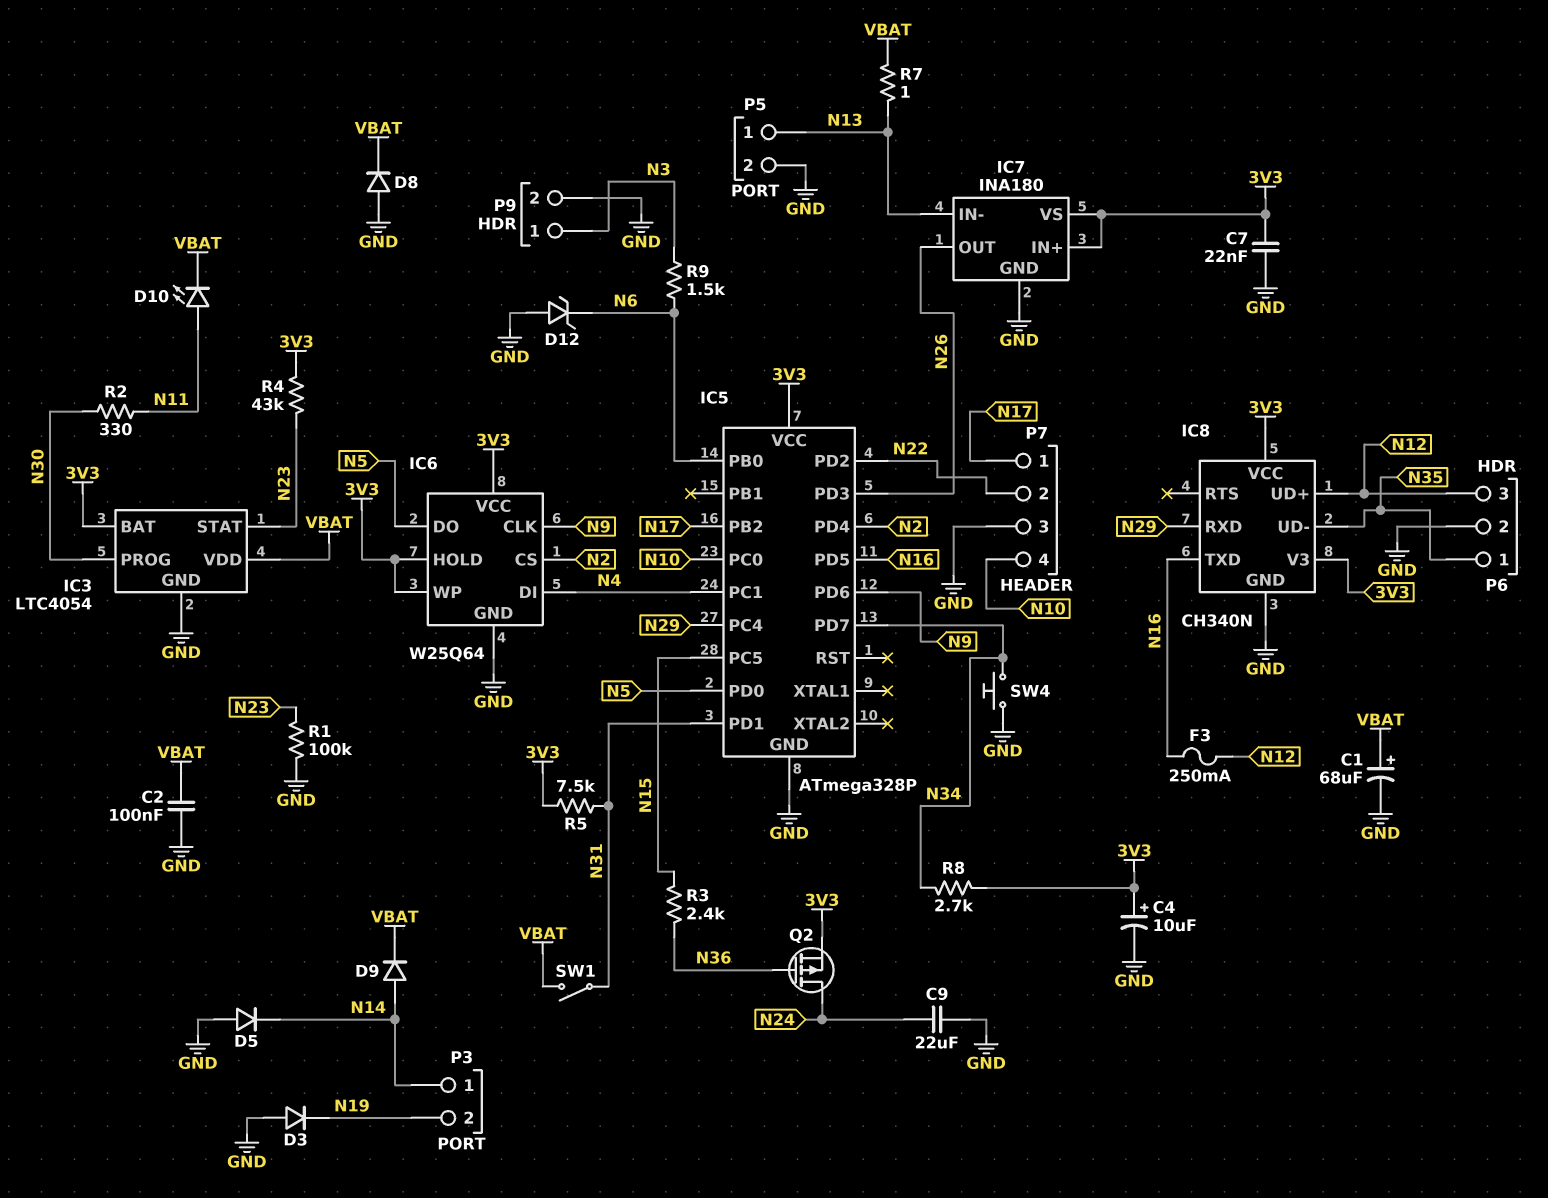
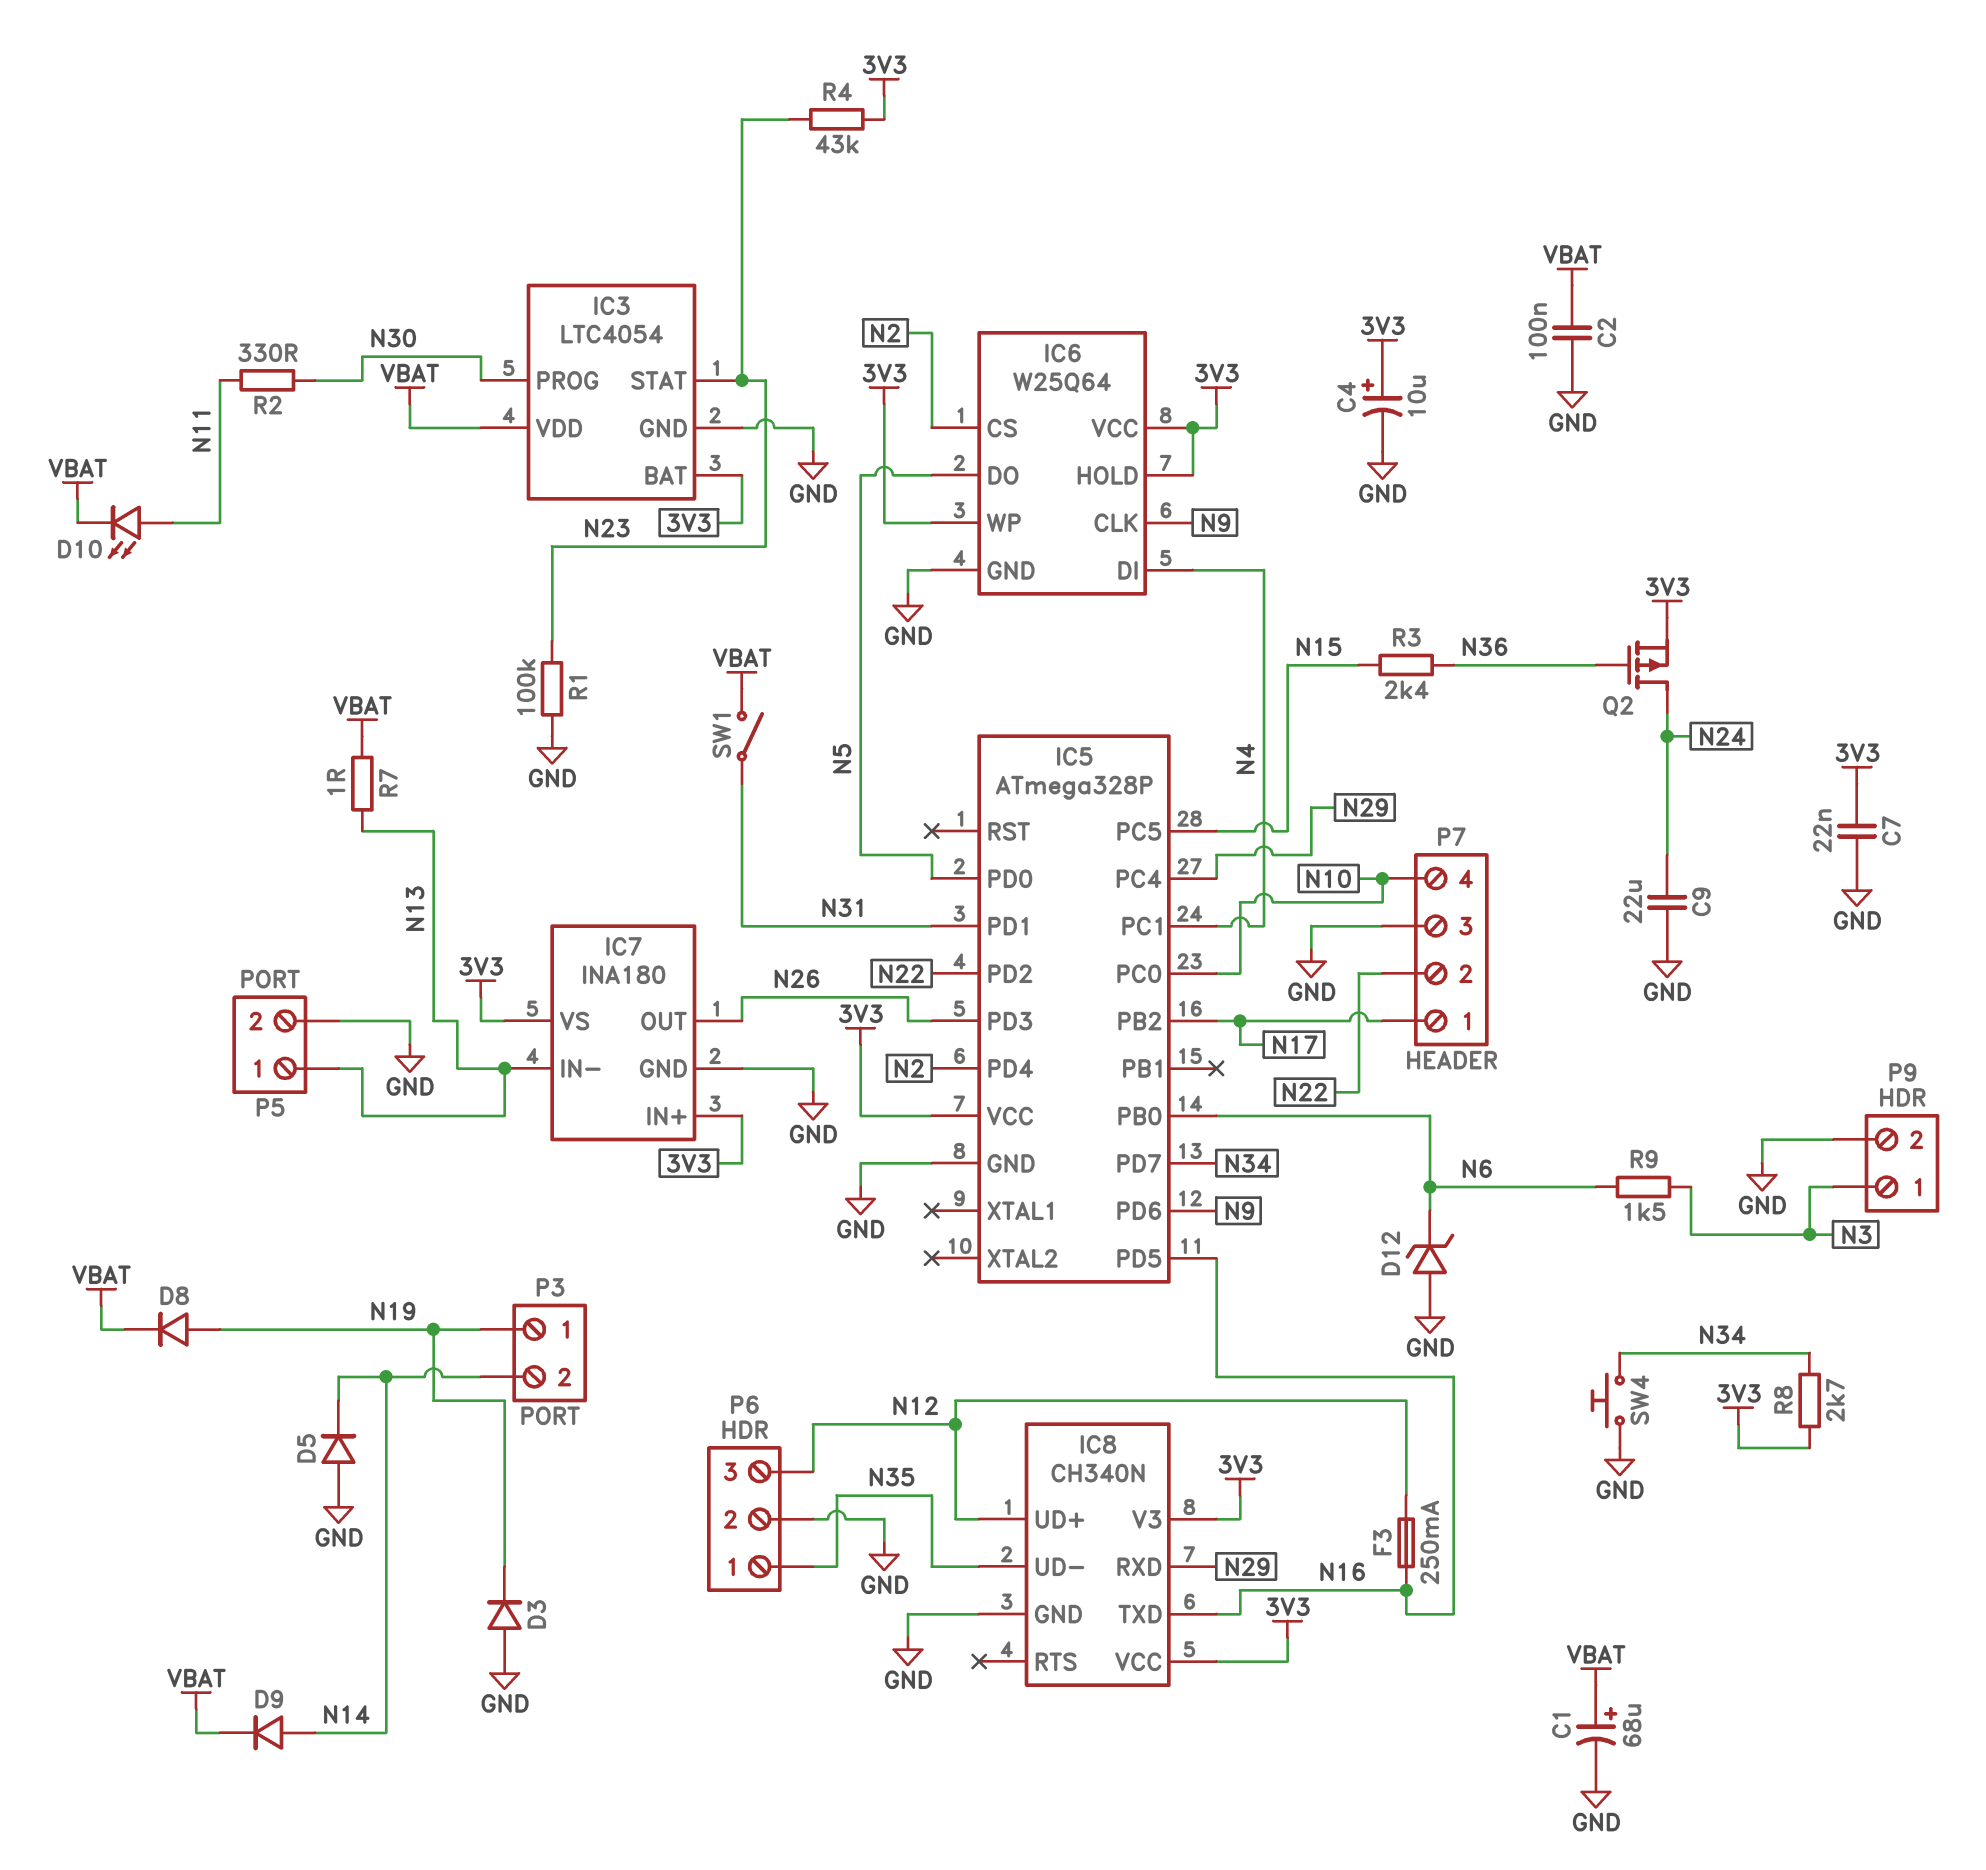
D8: diode (A GND, K VBAT) -> diode (A N19, K VBAT)
P3 pin 1: N14 -> N19
P3 pin 2: N19 -> N14
R5: 7.5k (3V3, N31) -> none

